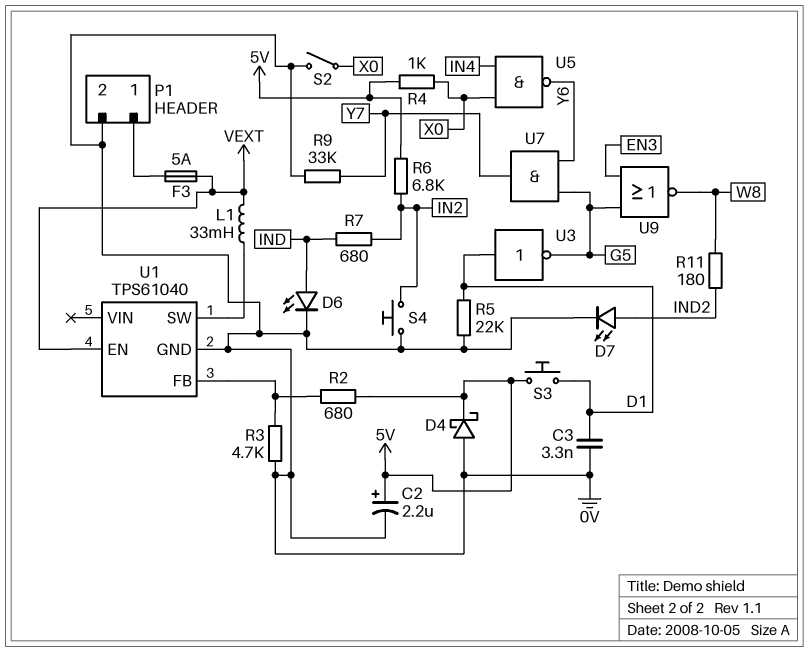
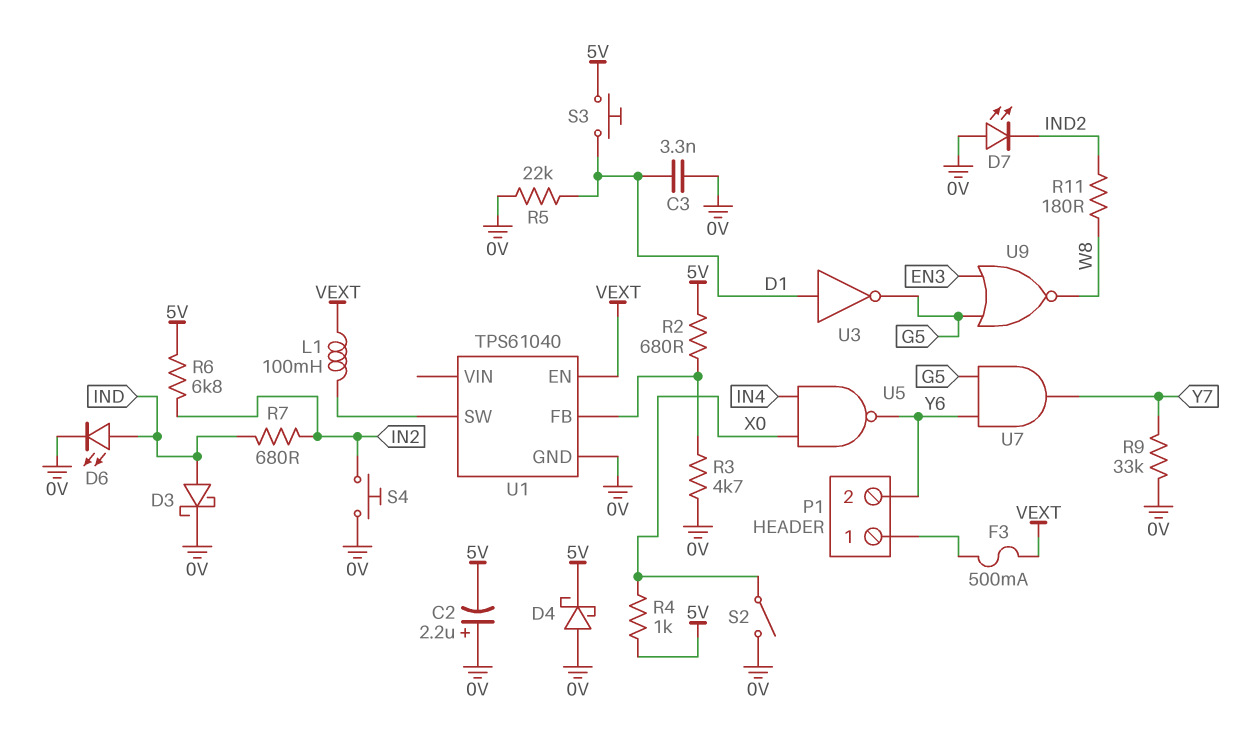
C2: 2.2uF (plus 5V, minus 0V) -> 2.2uF (plus 0V, minus 5V)
D3: none -> schottky (A IND, K 0V)
D7: LED (A IND2, K 0V) -> LED (A 0V, K IND2)
F3: 5A (P1/1, VEXT) -> 500mA (P1/1, VEXT)
L1: 33mH (U1/SW, VEXT) -> 100mH (U1/SW, VEXT)
P1 pin 2: 0V -> Y6

